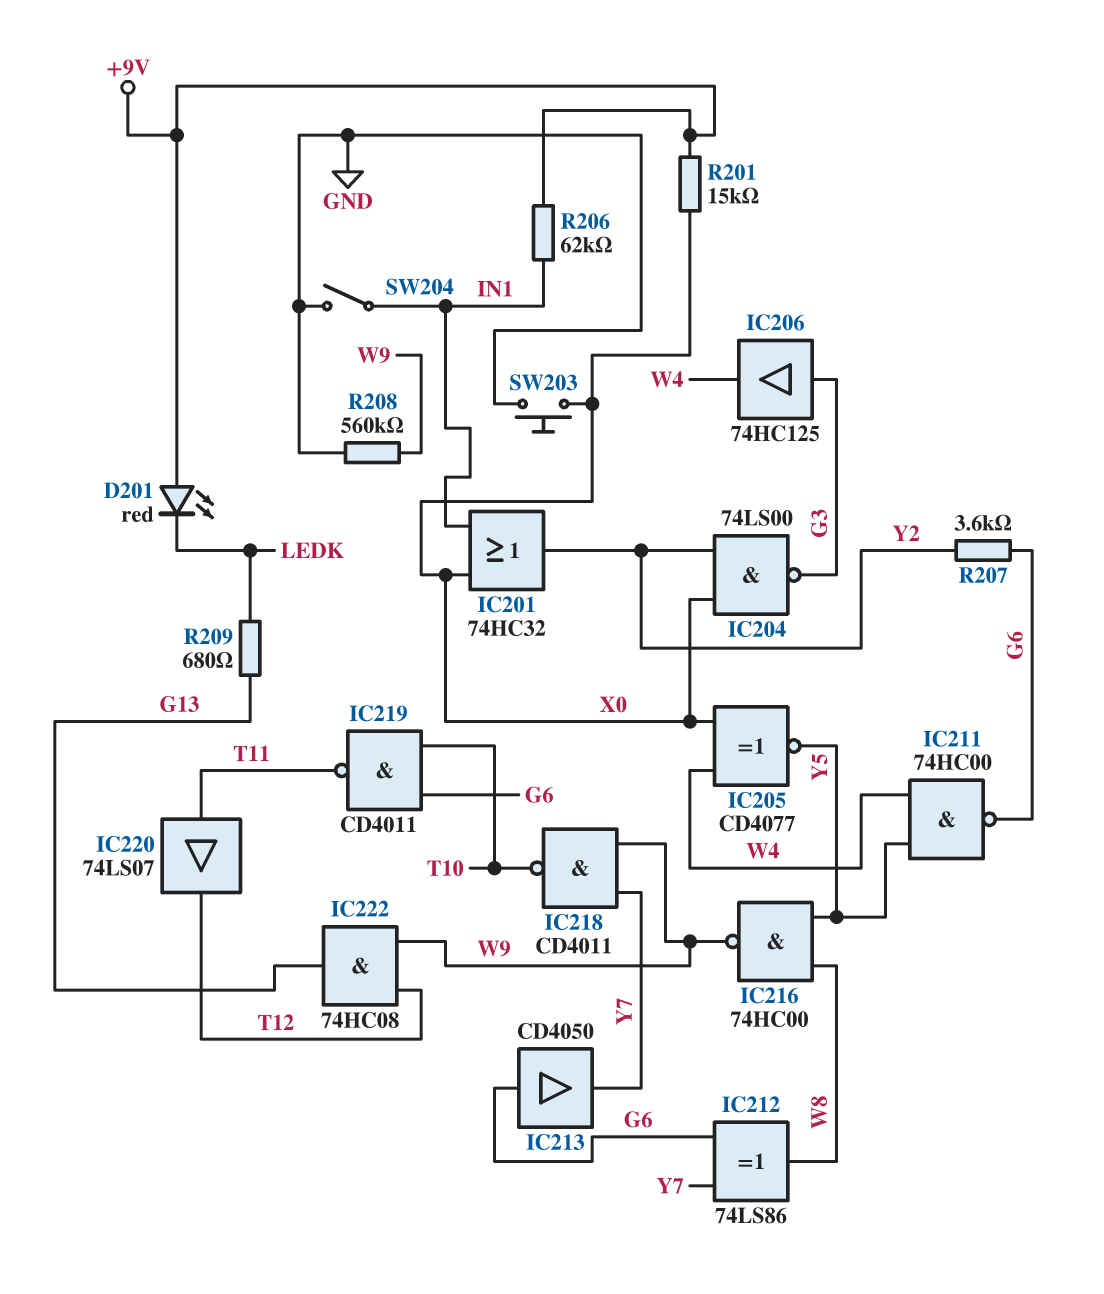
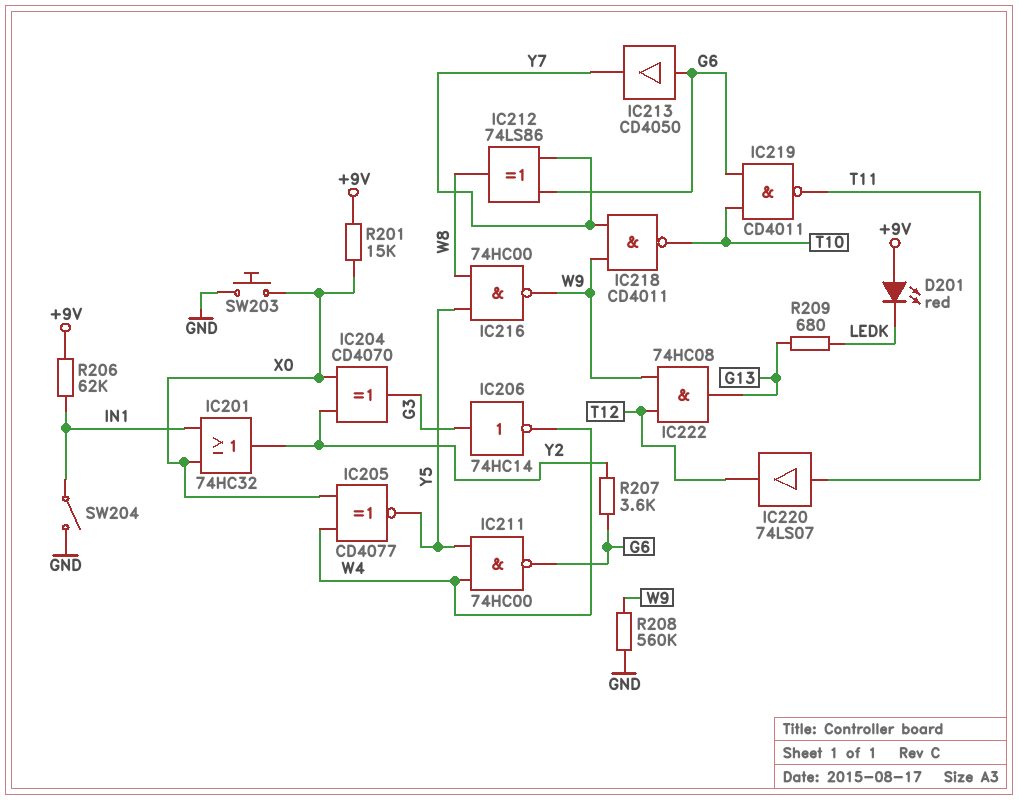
IC204: NAND 74LS00 (in X0, in Y2, out G3) -> XOR CD4070 (in X0, in Y2, out G3)
IC206: buffer 74HC125 (in G3, out W4) -> NOT 74HC14 (in G3, out W4)

